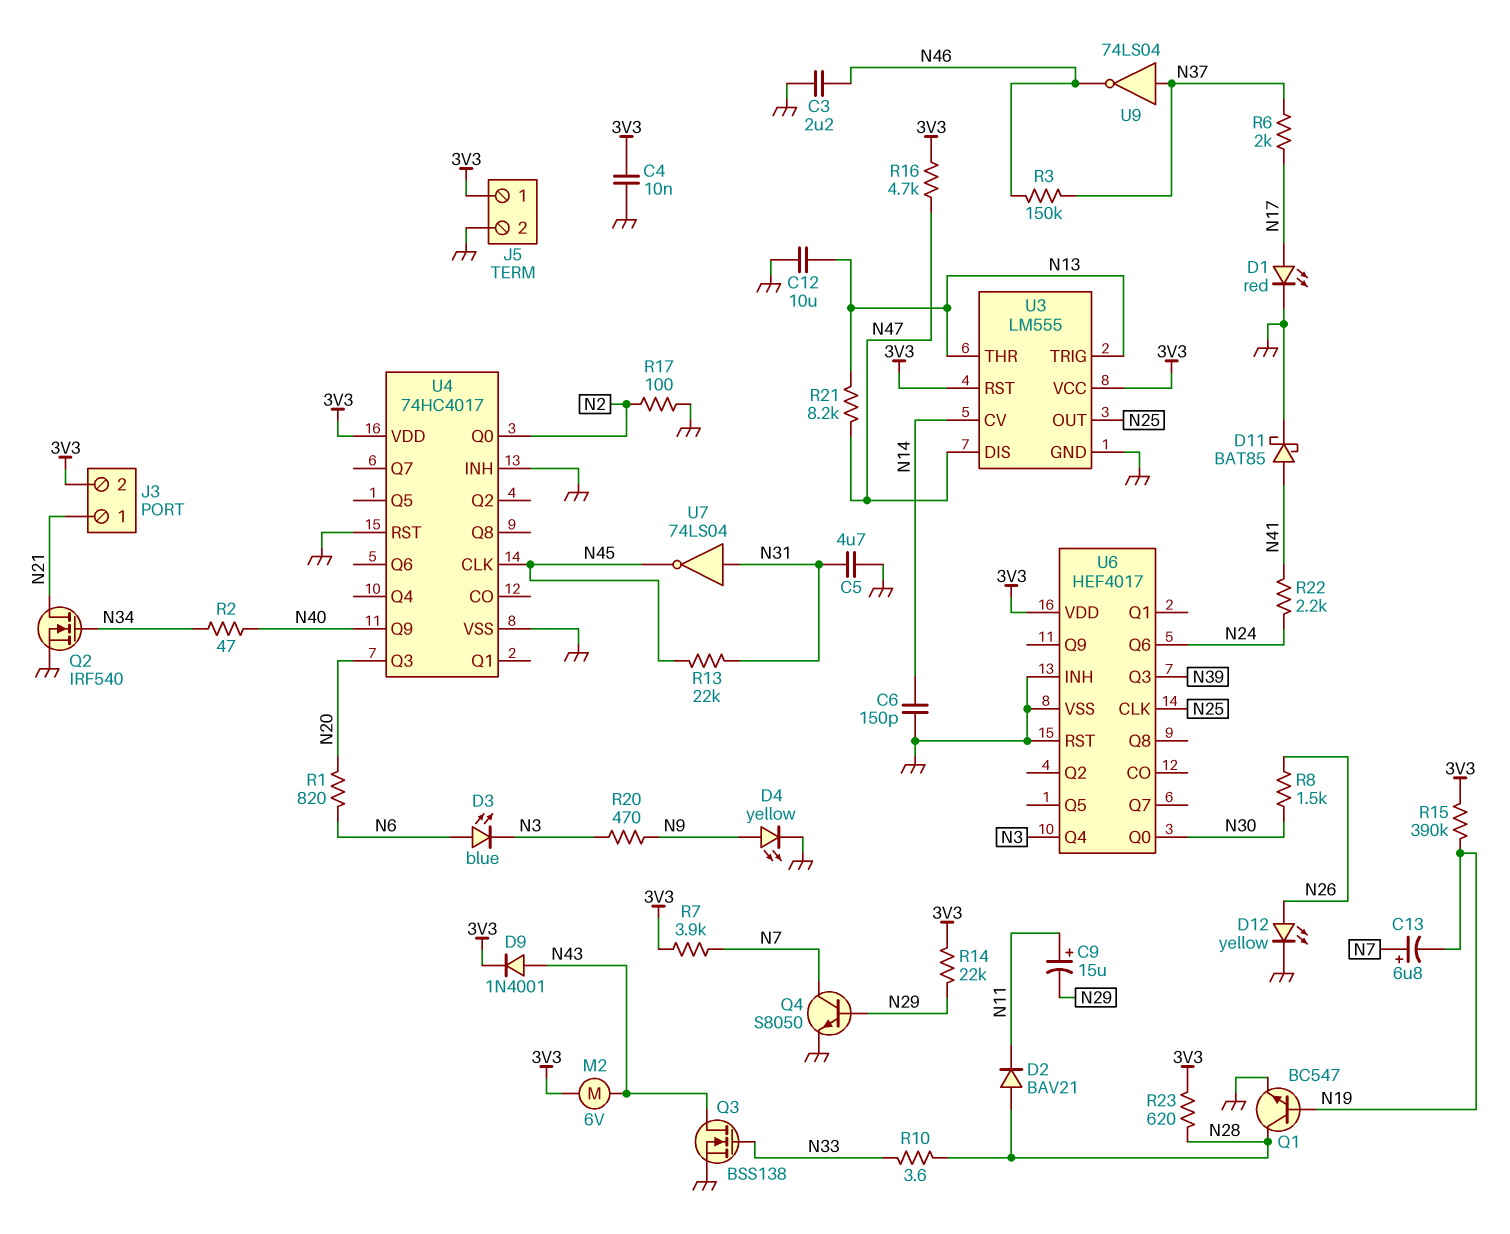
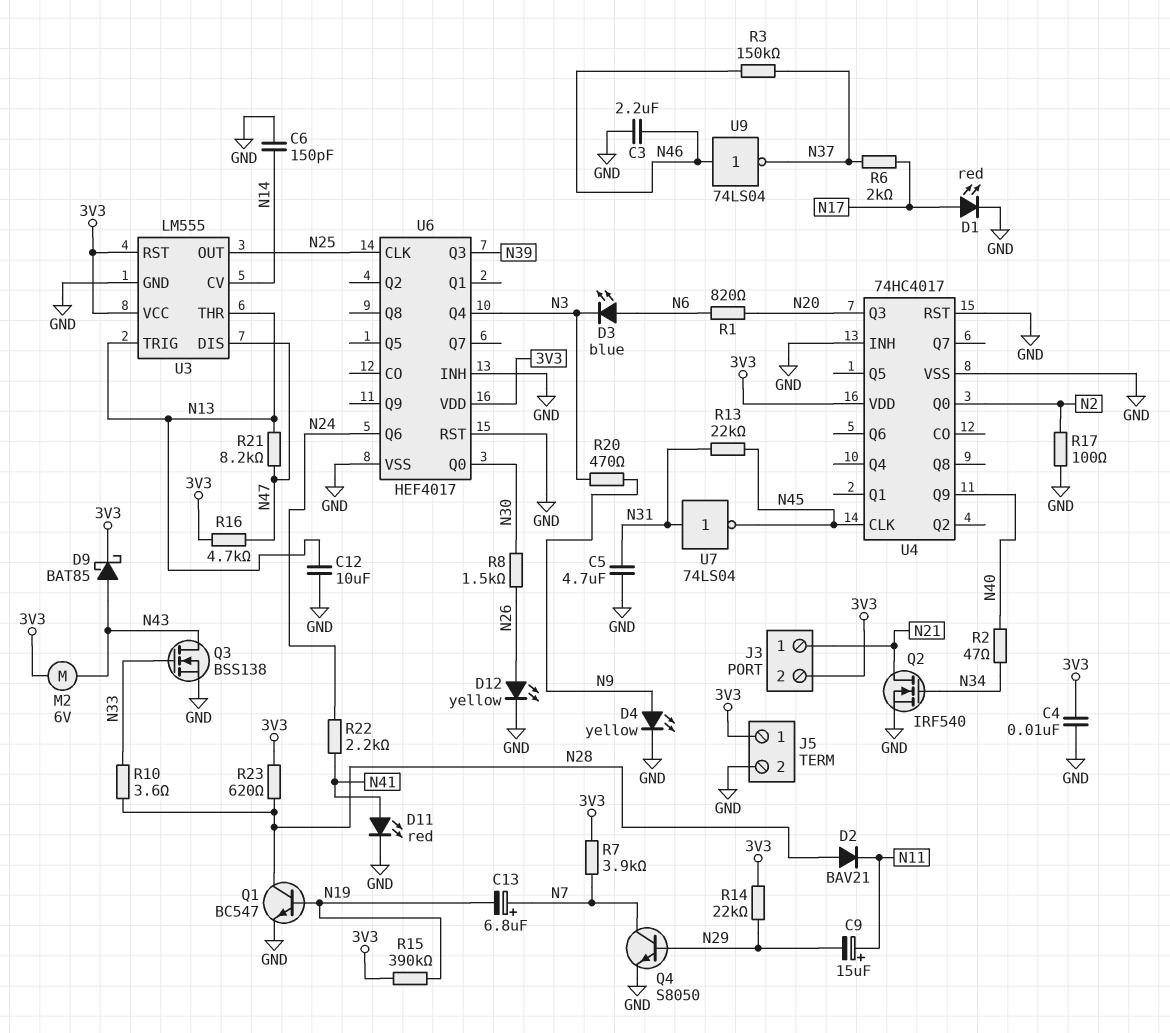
D9: diode 1N4001 (A N43, K 3V3) -> schottky BAT85 (A N43, K 3V3)
D11: schottky BAT85 (A N41, K GND) -> LED red (A N41, K GND)
U9: NOT 74LS04 (in N37, out N46) -> NOT 74LS04 (in N46, out N37)

